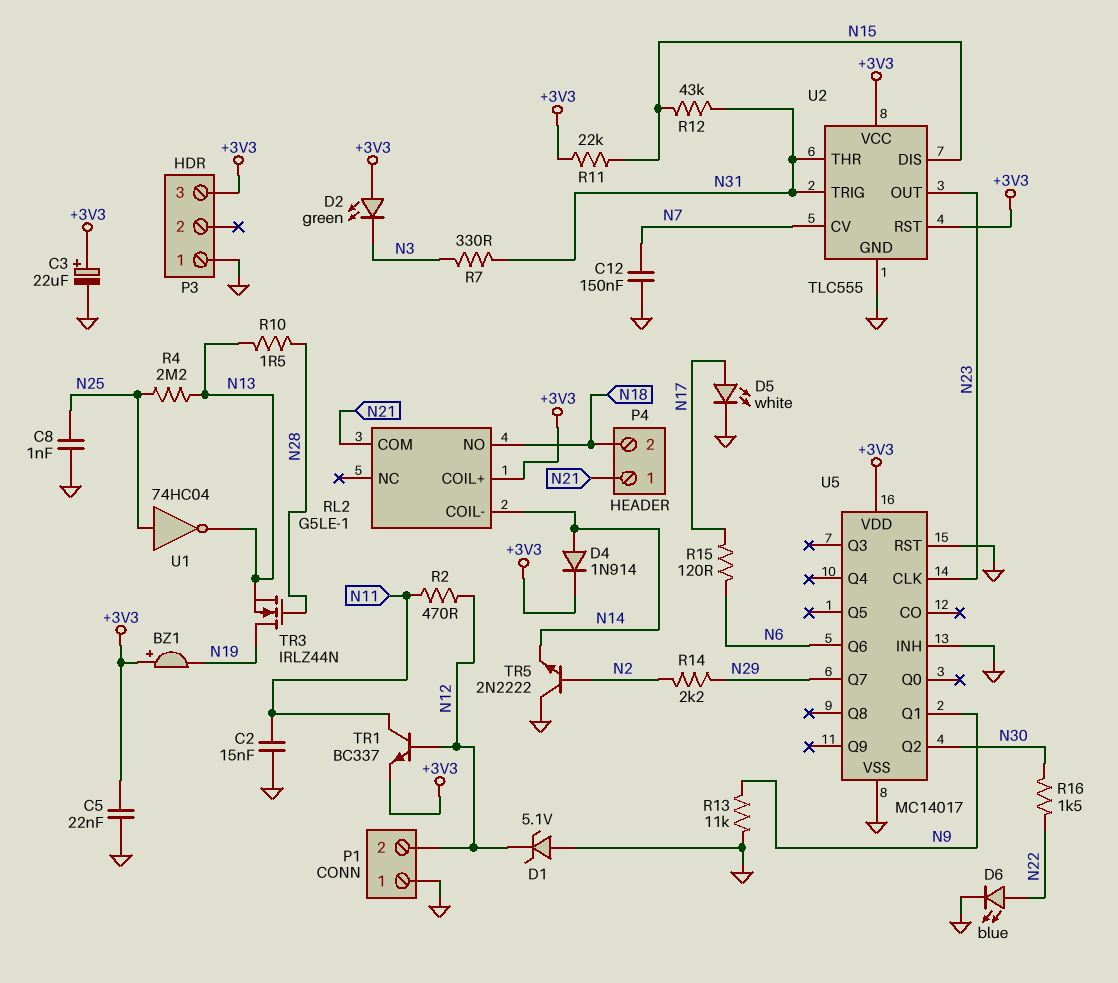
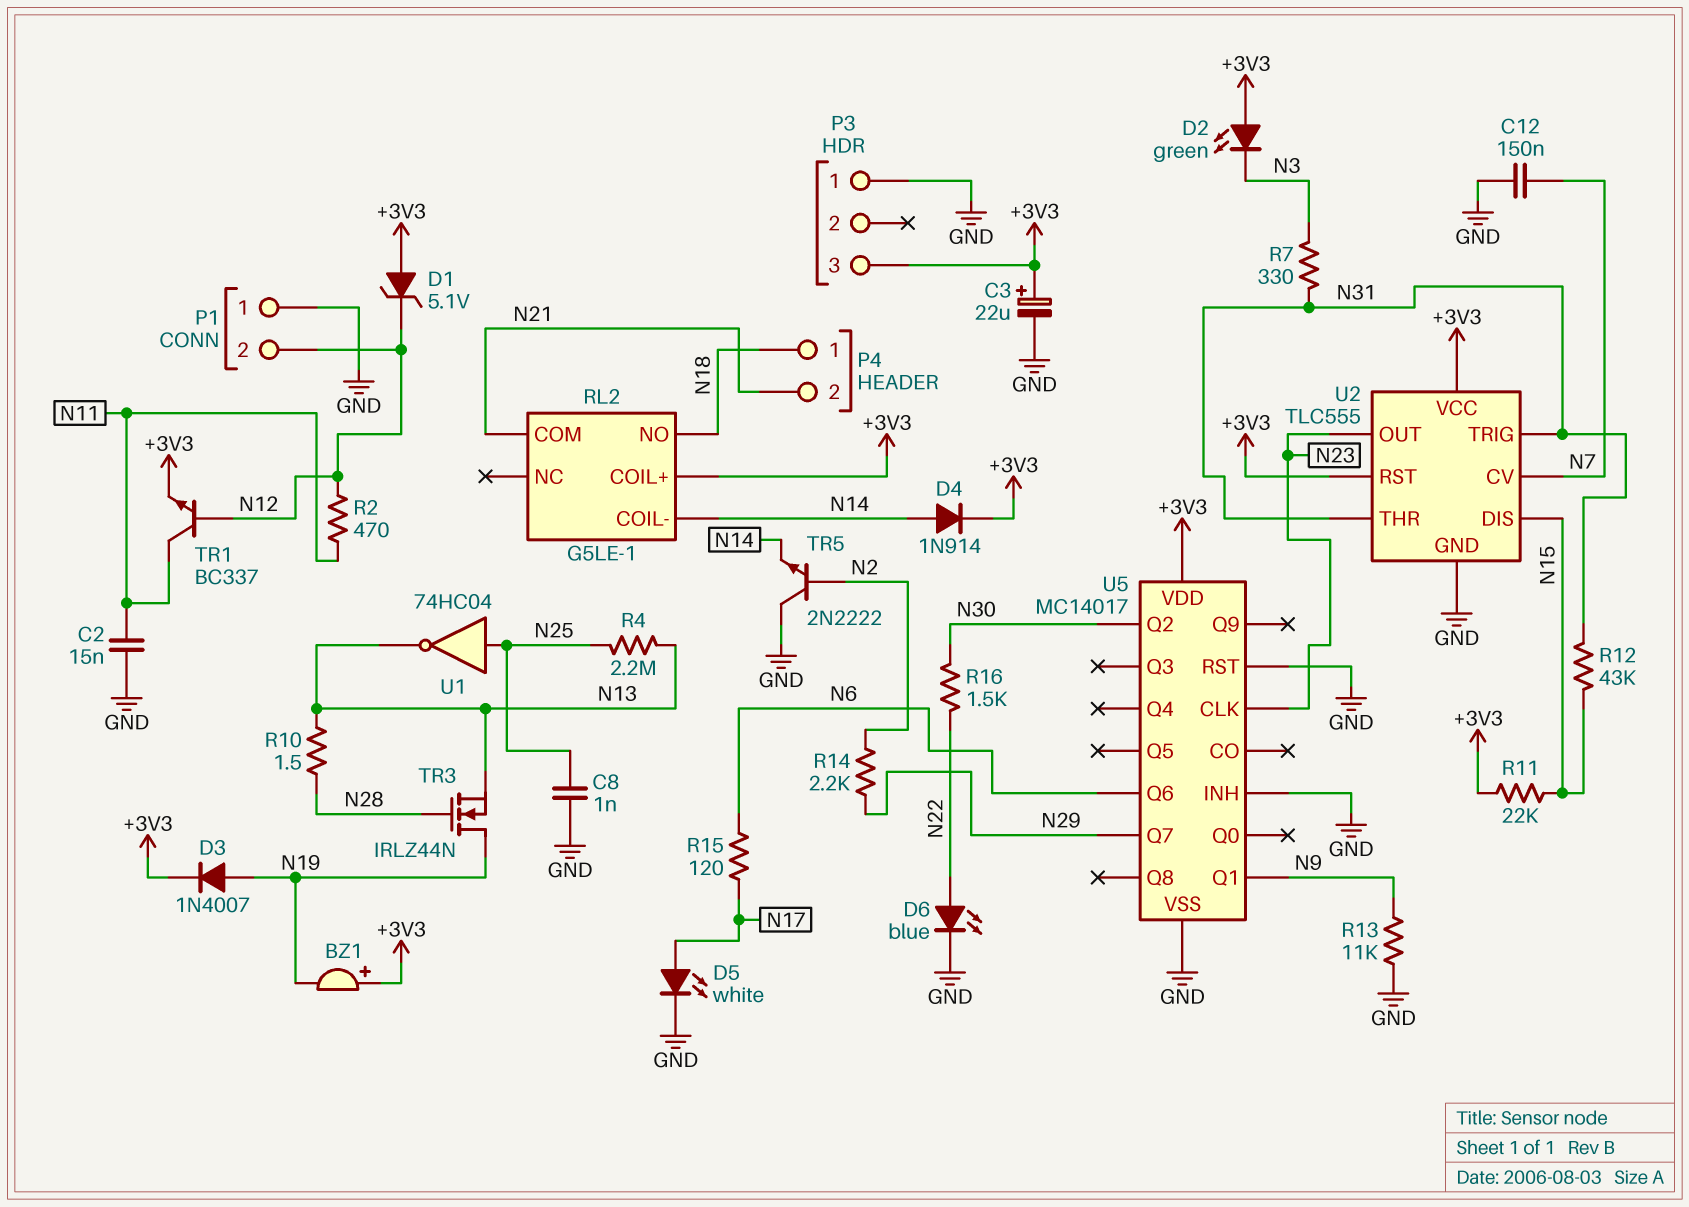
C5: 22nF (+3V3, GND) -> none
D1: zener 5.1V (A GND, K N12) -> zener 5.1V (A +3V3, K N12)
D3: none -> diode 1N4007 (A N19, K +3V3)
P4 pin 1: N21 -> N18
P4 pin 2: N18 -> N21

